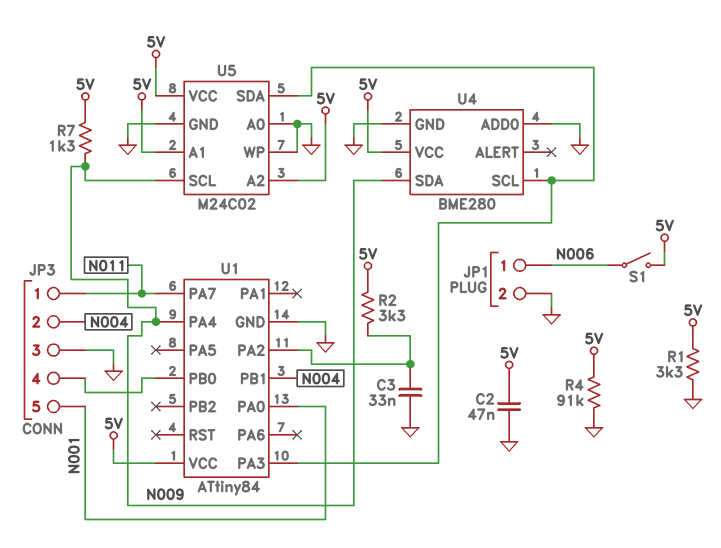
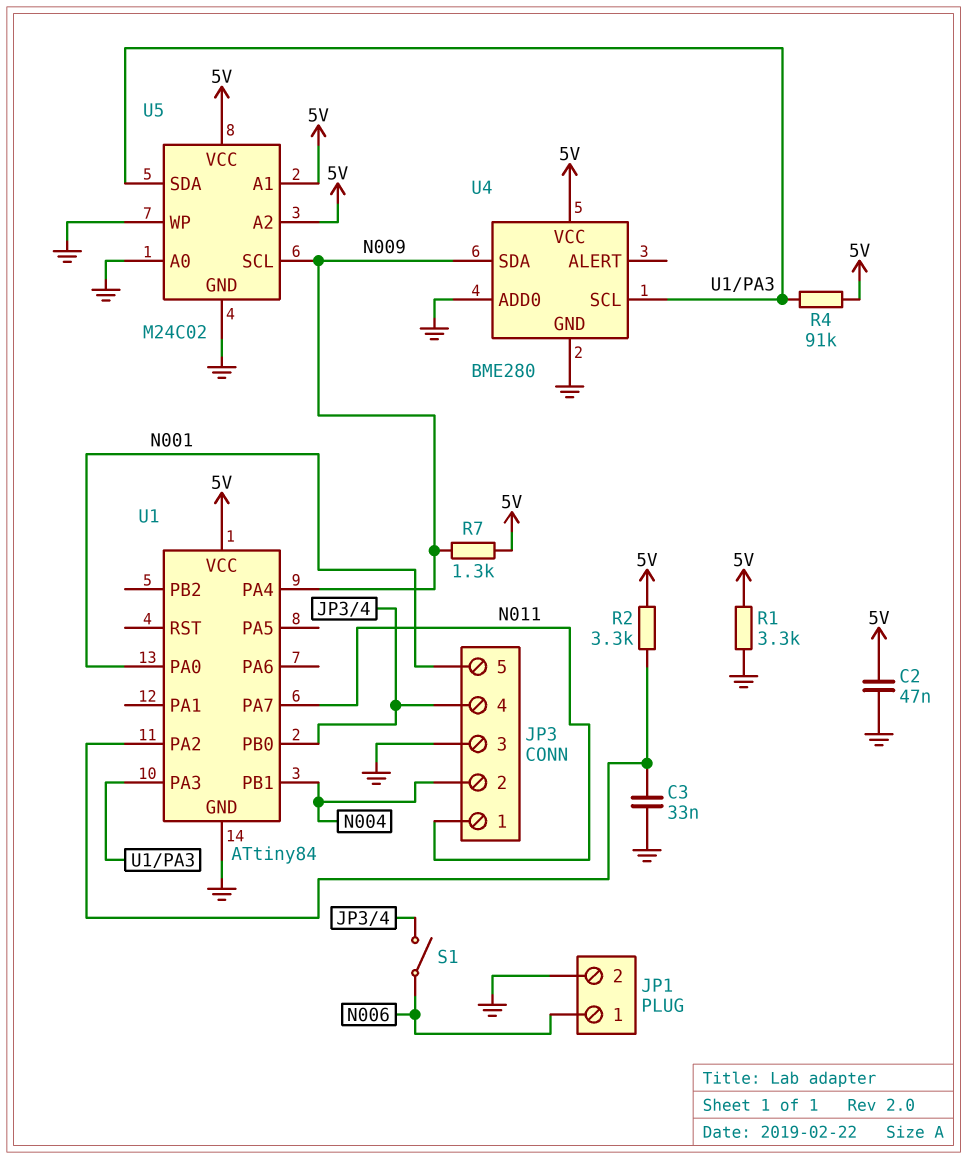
R4: 91k (5V, GND) -> 91k (5V, U1/PA3)
S1: switch (5V, N006) -> switch (JP3/4, N006)

